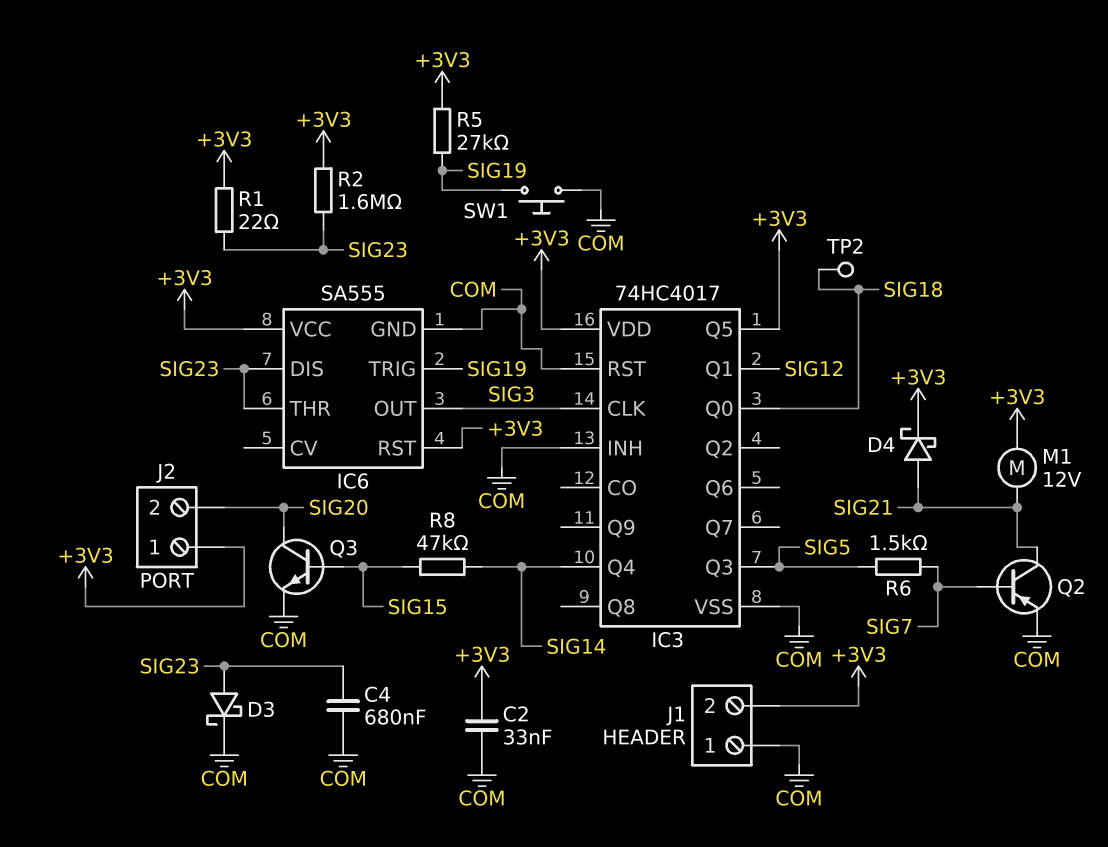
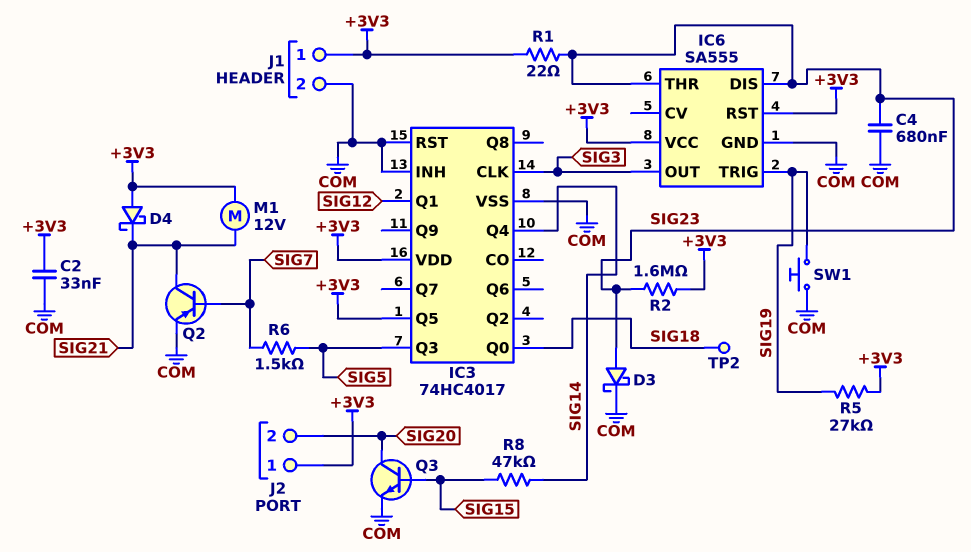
D4: schottky (A SIG21, K +3V3) -> schottky (A +3V3, K SIG21)
J1 pin 1: COM -> +3V3
J1 pin 2: +3V3 -> COM

